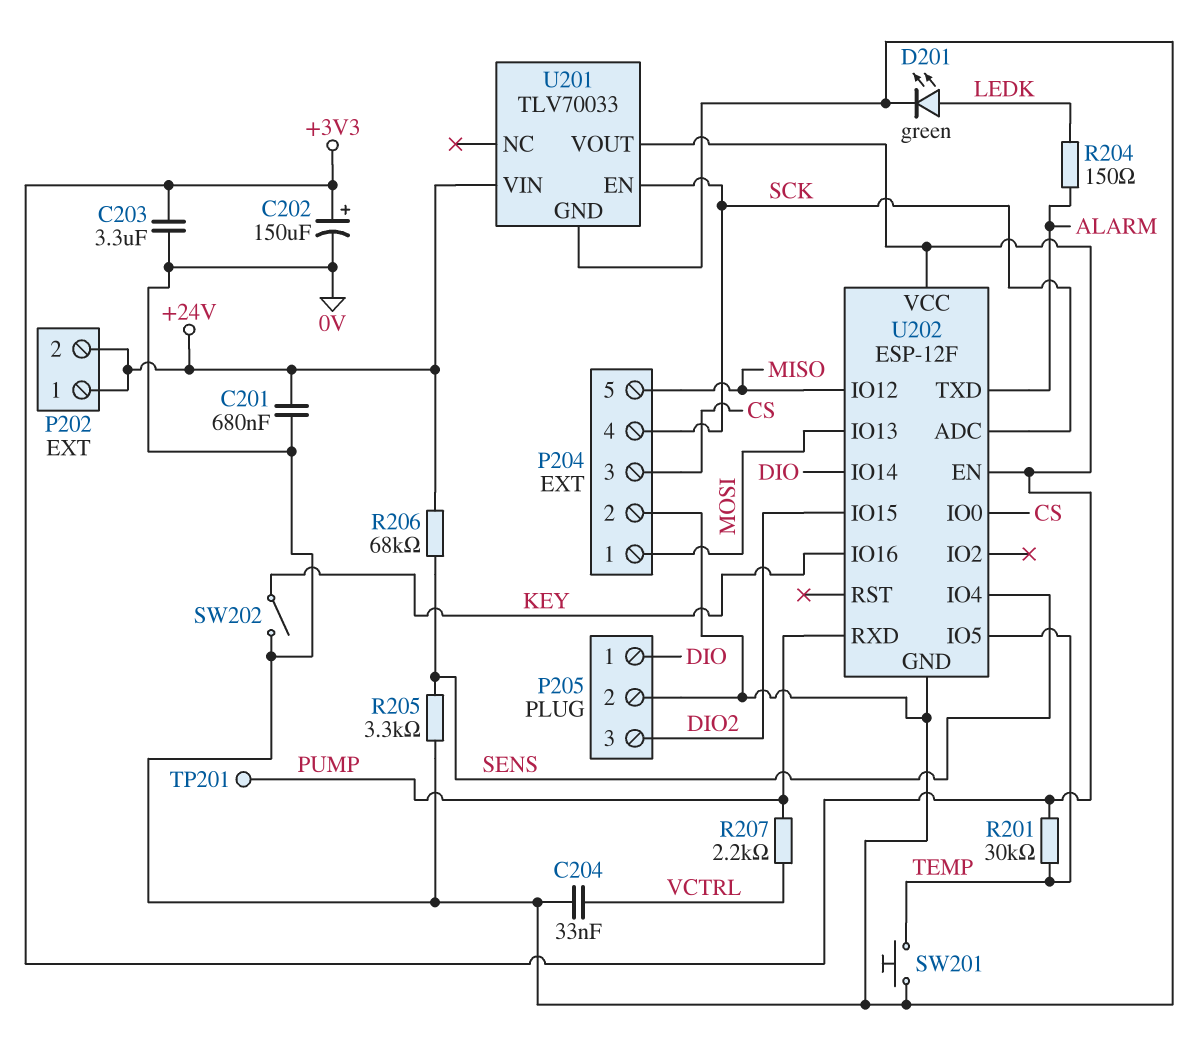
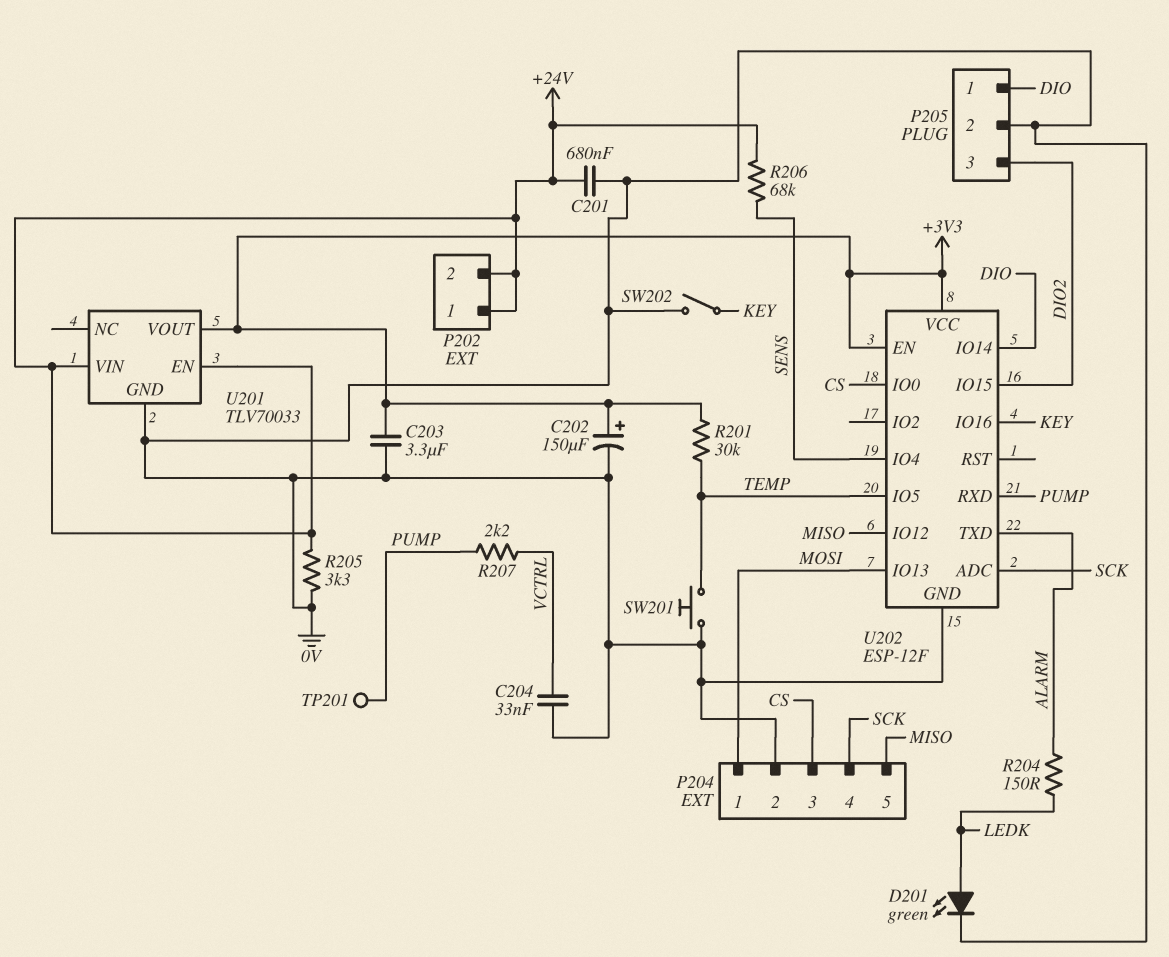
R205: 3.3k (0V, SENS) -> 3.3k (+24V, 0V)
U201 pin EN: SCK -> +24V

